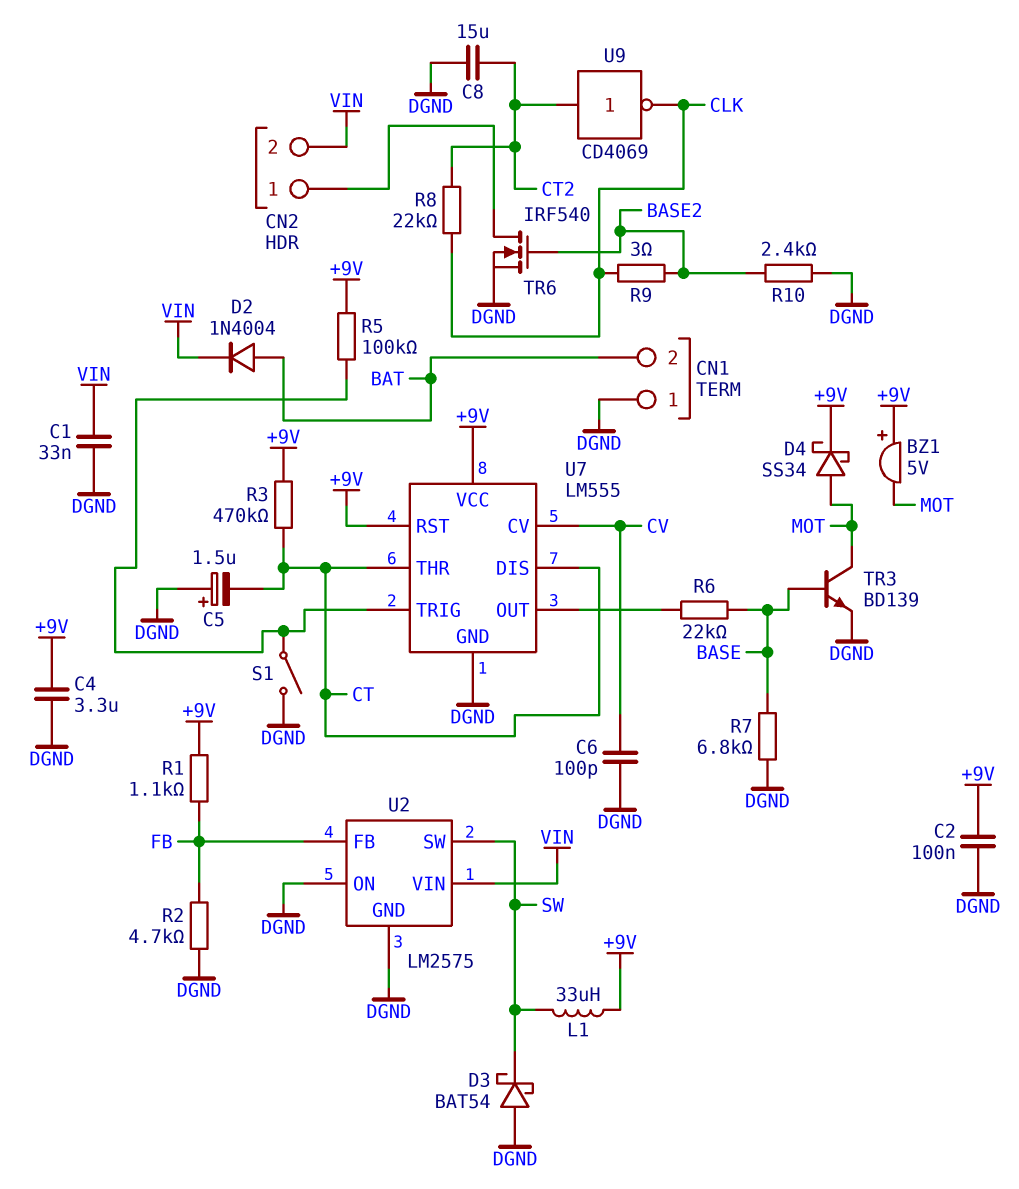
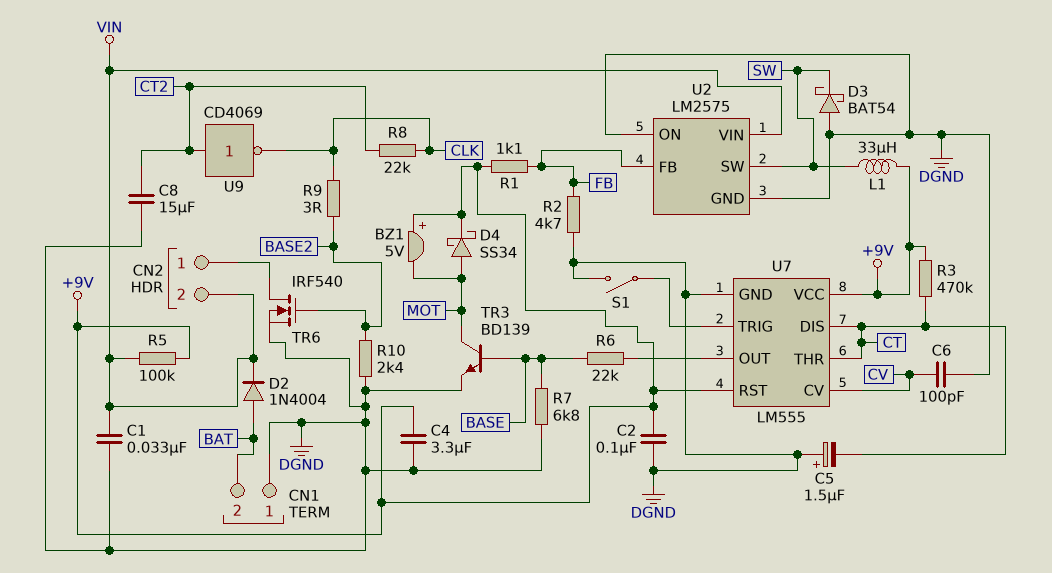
R5: 100k (+9V, U7/TRIG) -> 100k (+9V, VIN)

